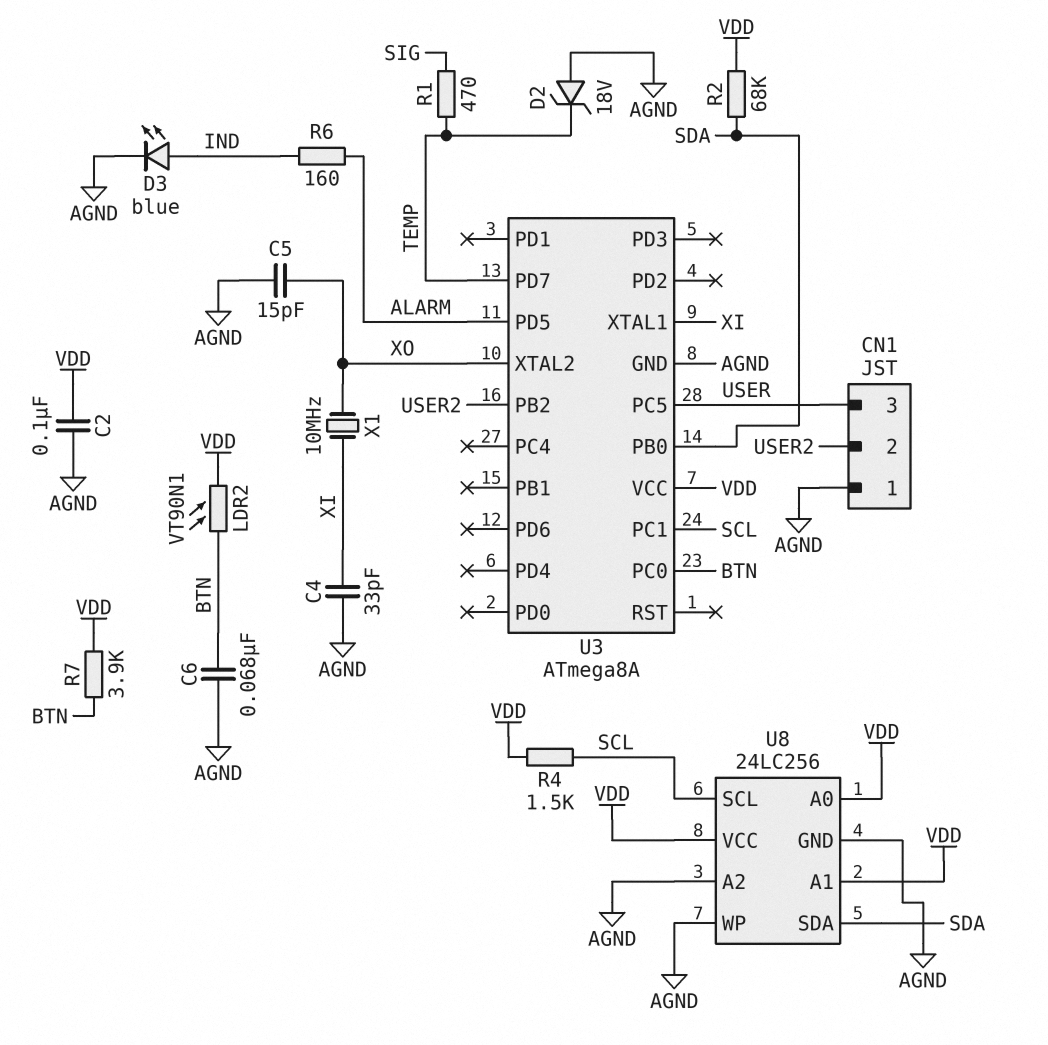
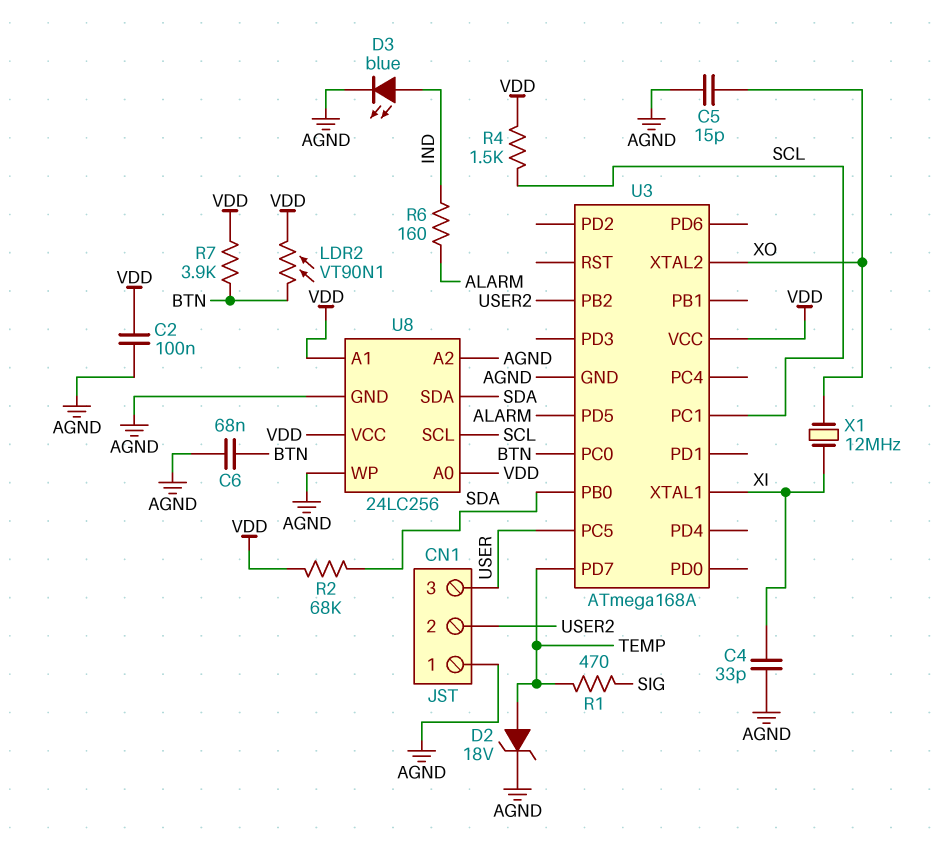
D2: zener 18V (A AGND, K TEMP) -> zener 18V (A TEMP, K AGND)
U3: ATmega8A -> ATmega168A
X1: 10MHz (XI, XO) -> 12MHz (XI, XO)

